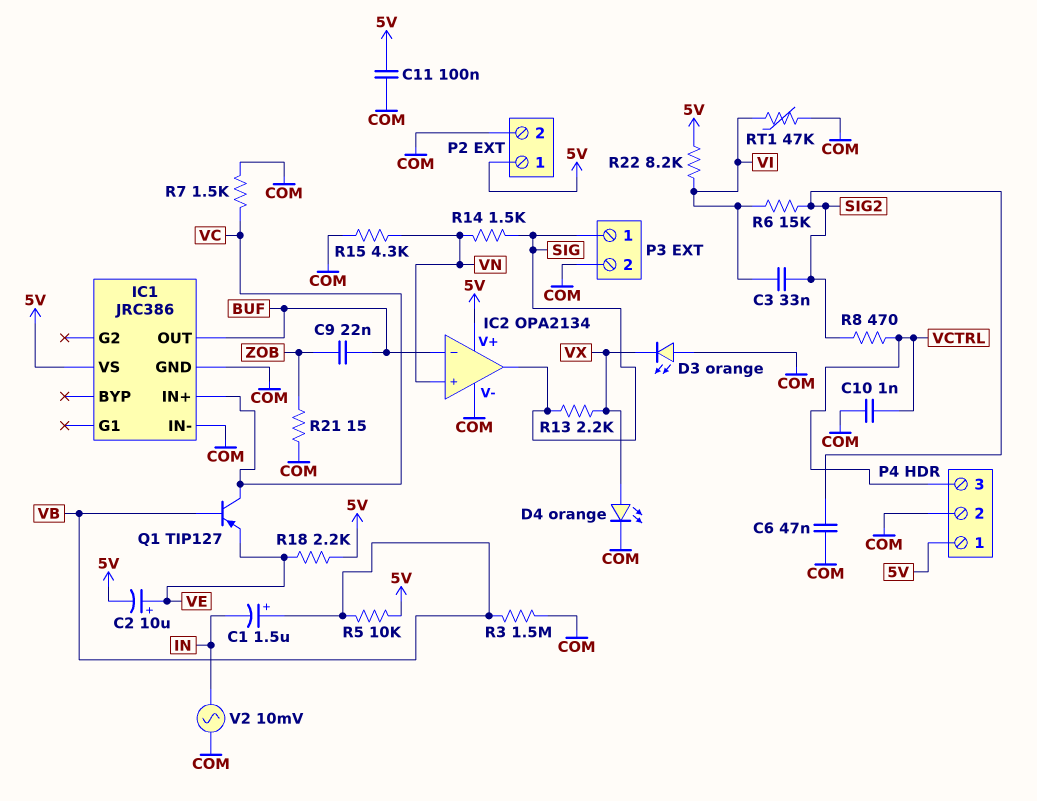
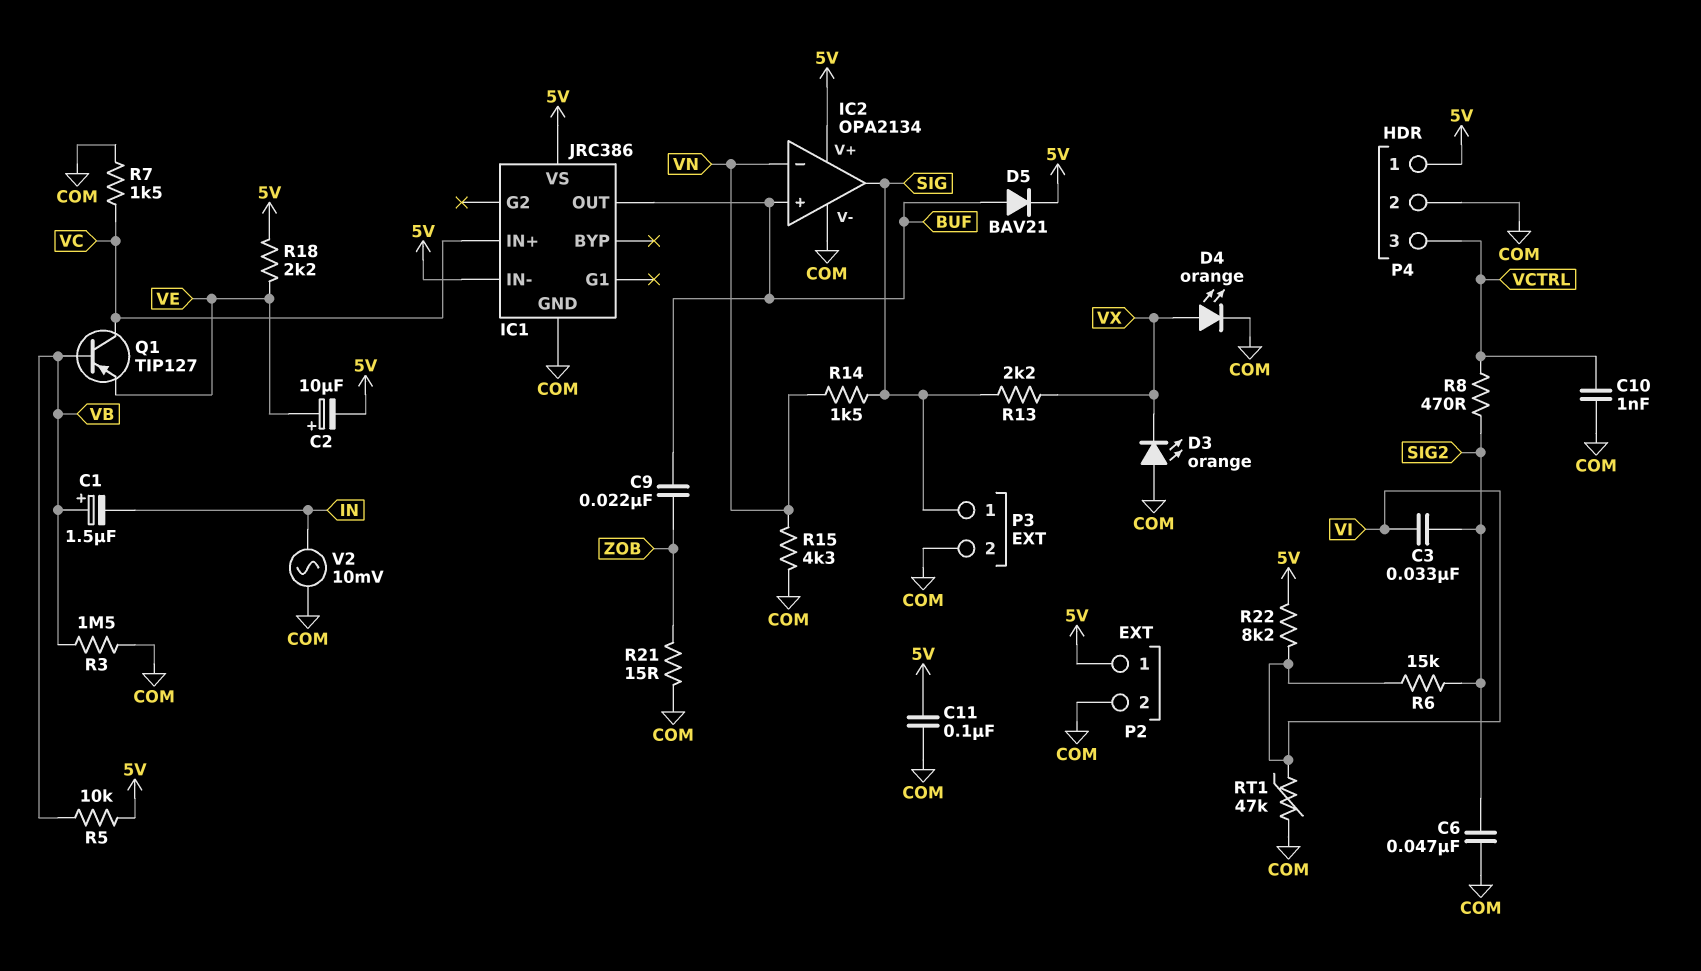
D5: none -> diode BAV21 (A BUF, K 5V)
IC1 pin IN-: COM -> 5V
IC2 pin in+: VN -> BUF
IC2 pin in-: BUF -> VN

